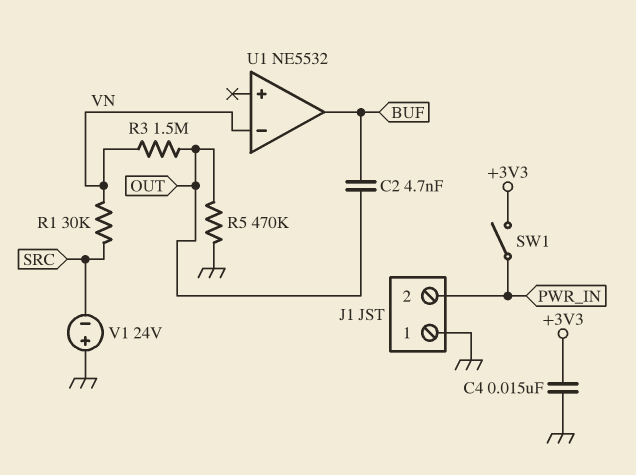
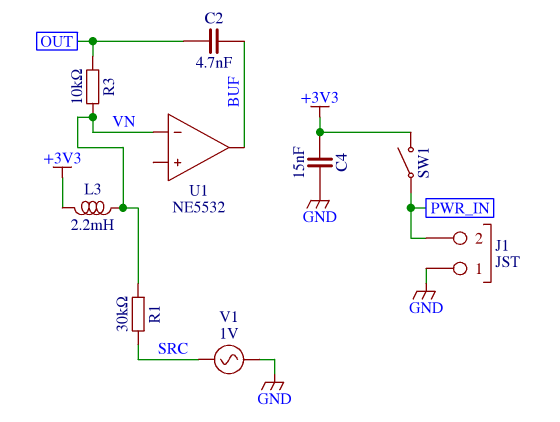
L3: none -> 2.2mH (+3V3, VN)
R3: 1.5M (OUT, VN) -> 10k (OUT, VN)
R5: 470k (GND, OUT) -> none
V1: 24V (plus GND, minus SRC) -> AC 1V (GND, SRC)

